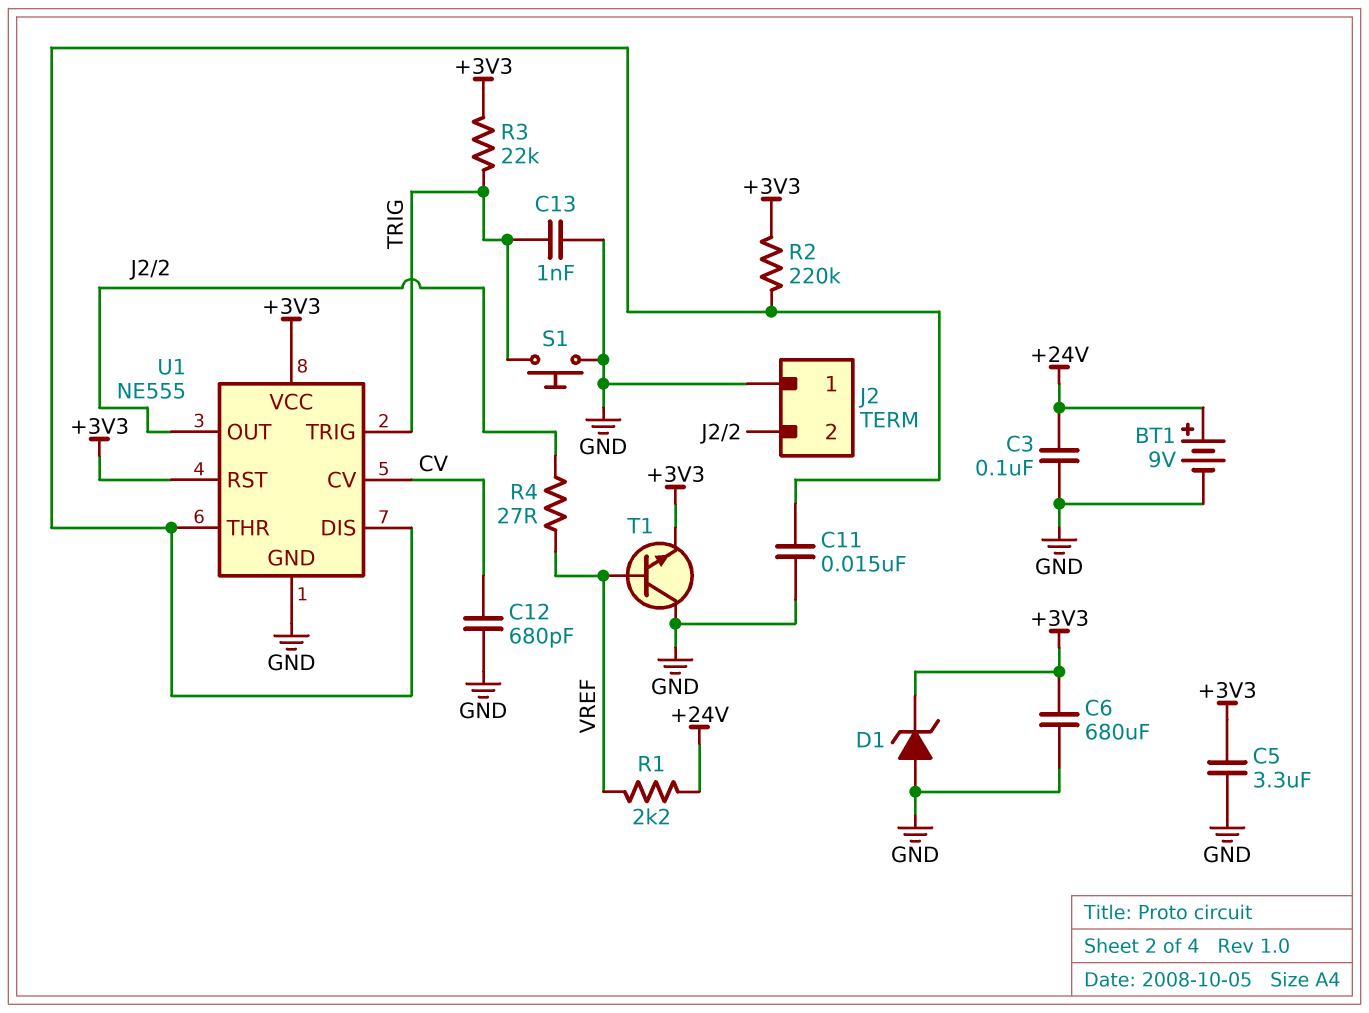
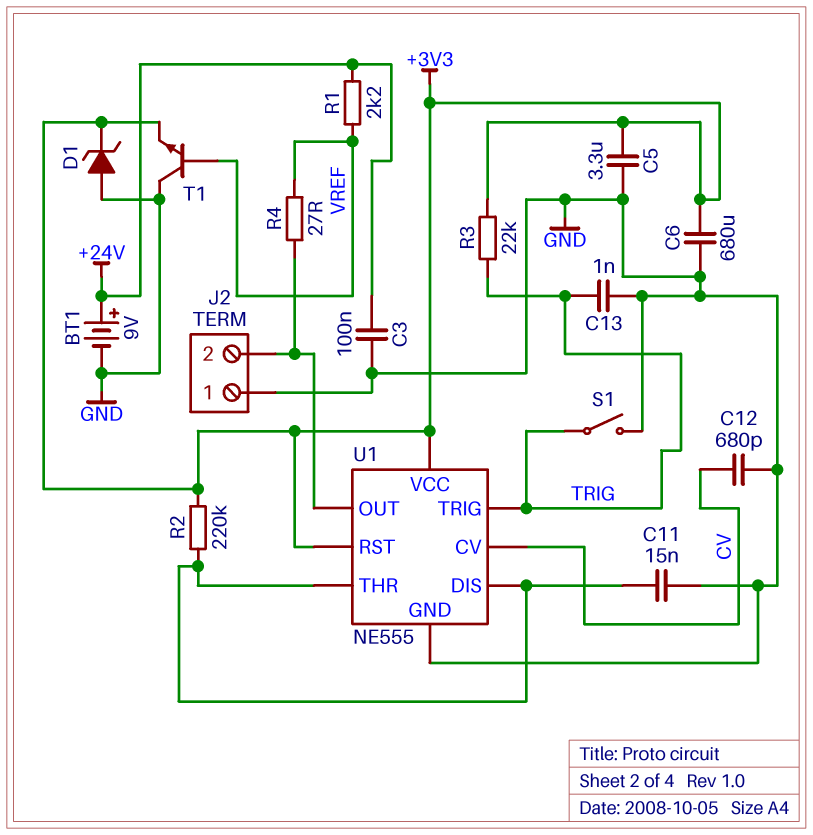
S1: button (GND, TRIG) -> switch (GND, TRIG)

